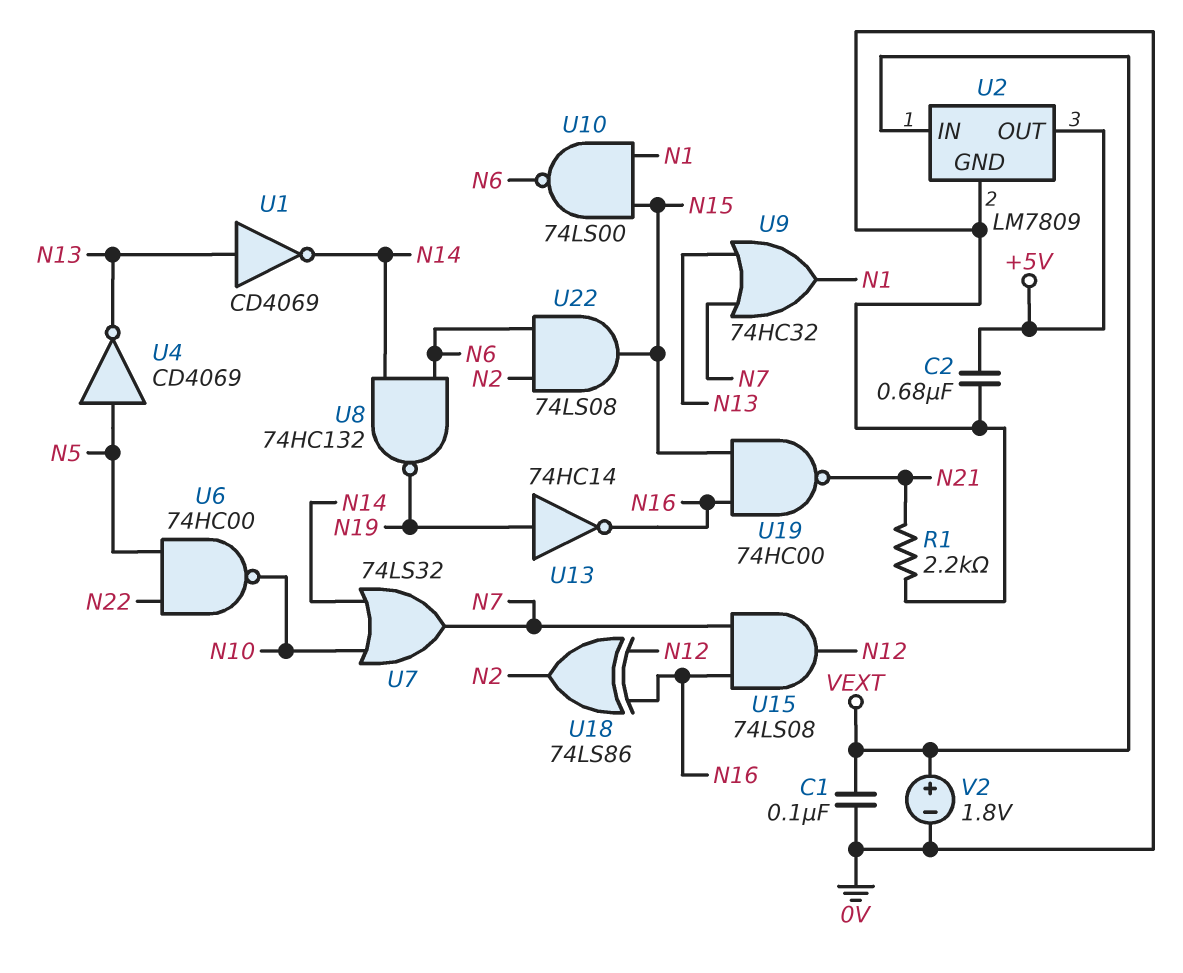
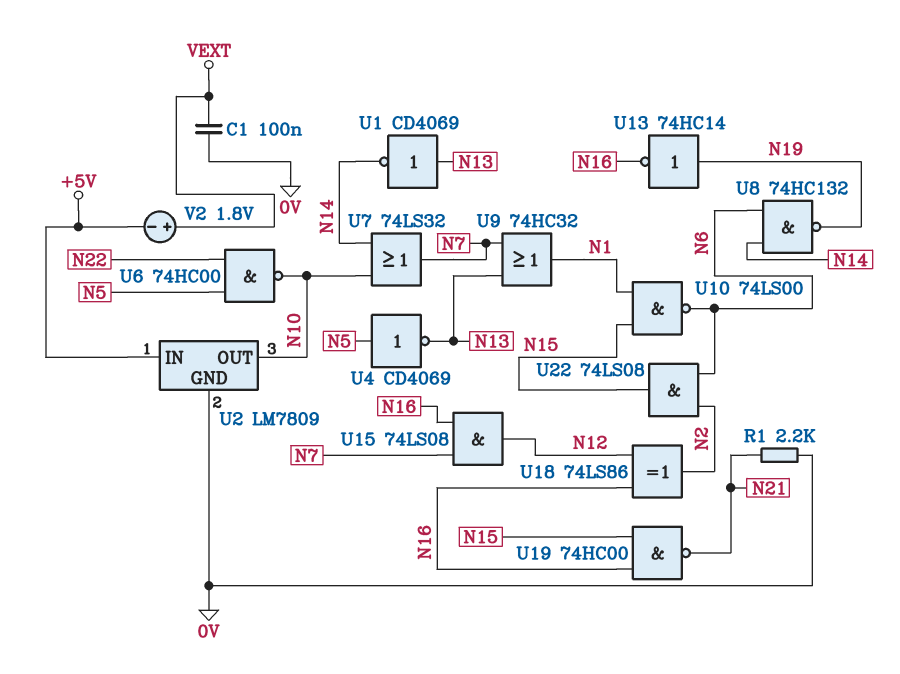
C2: 680nF (+5V, 0V) -> none
U2 pin IN: VEXT -> +5V
U2 pin OUT: +5V -> N10
V2: 1.8V (plus VEXT, minus 0V) -> 1.8V (plus VEXT, minus +5V)

